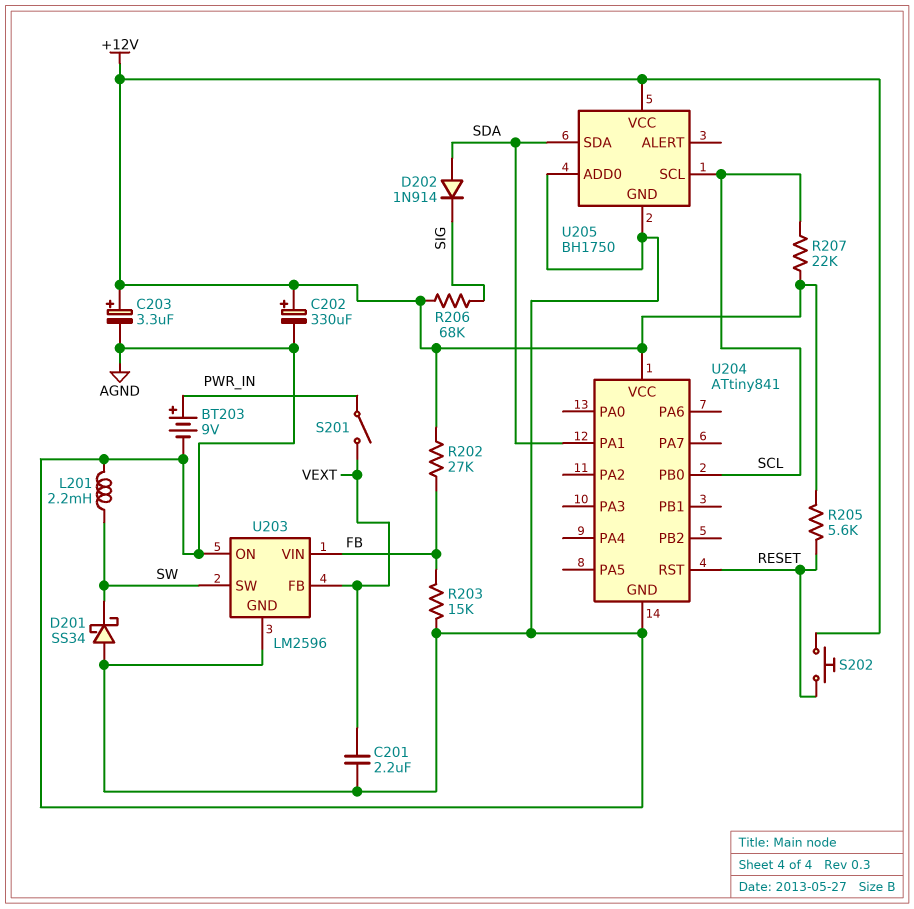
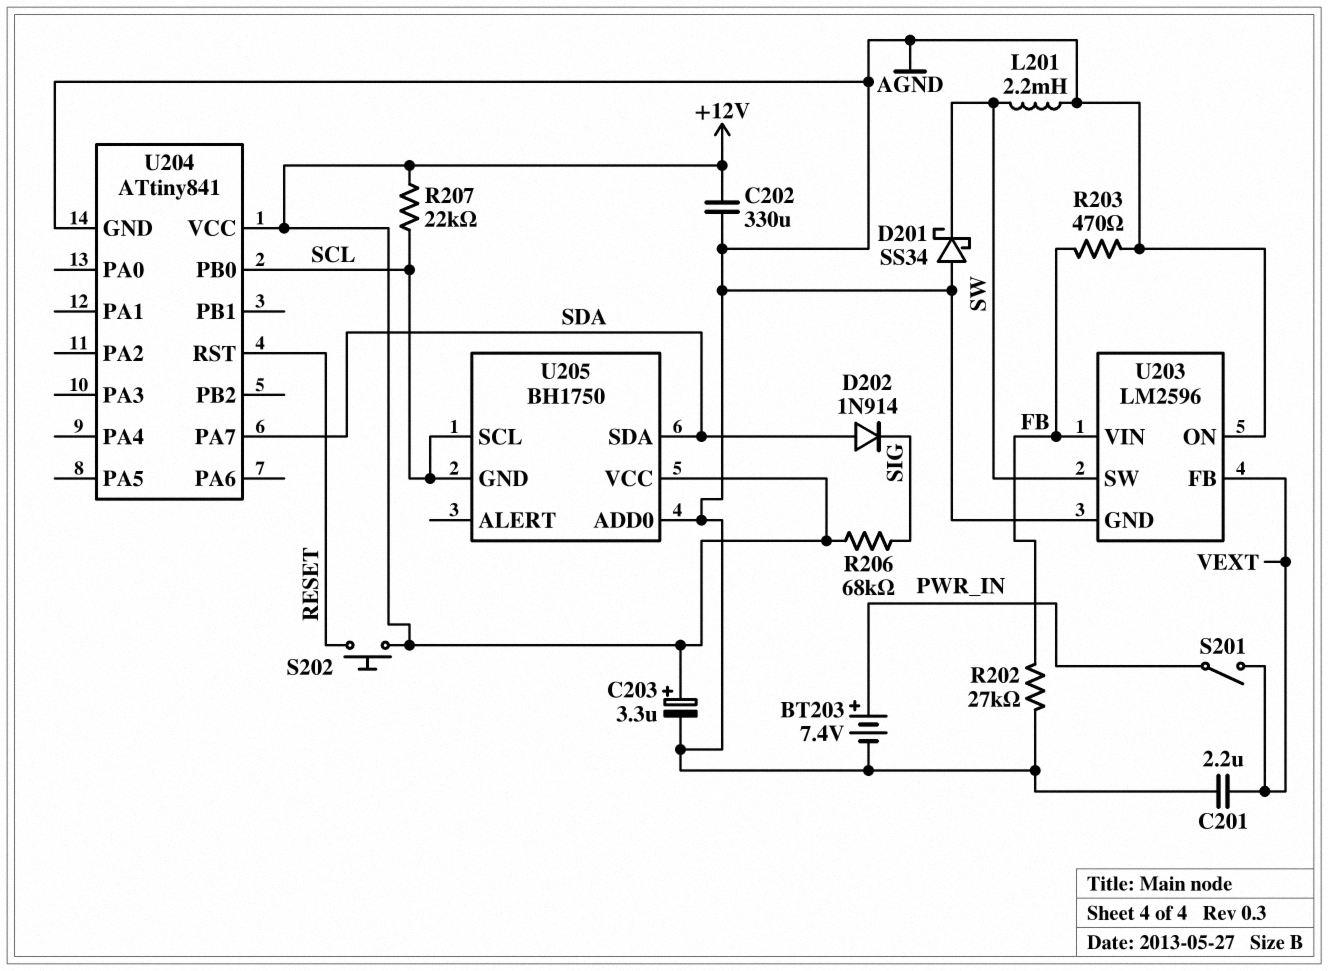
BT203: 9V (plus PWR_IN, minus AGND) -> 7.4V (plus PWR_IN, minus AGND)
C202: 330uF (plus +12V, minus AGND) -> 330uF (+12V, AGND)
R202: 27k (+12V, FB) -> 27k (AGND, FB)
R203: 15k (AGND, FB) -> 470 (AGND, FB)
R205: 5.6k (+12V, RESET) -> none
U204 pin PA1: SDA -> none
U204 pin PA7: none -> SDA
U205 pin GND: AGND -> SCL

